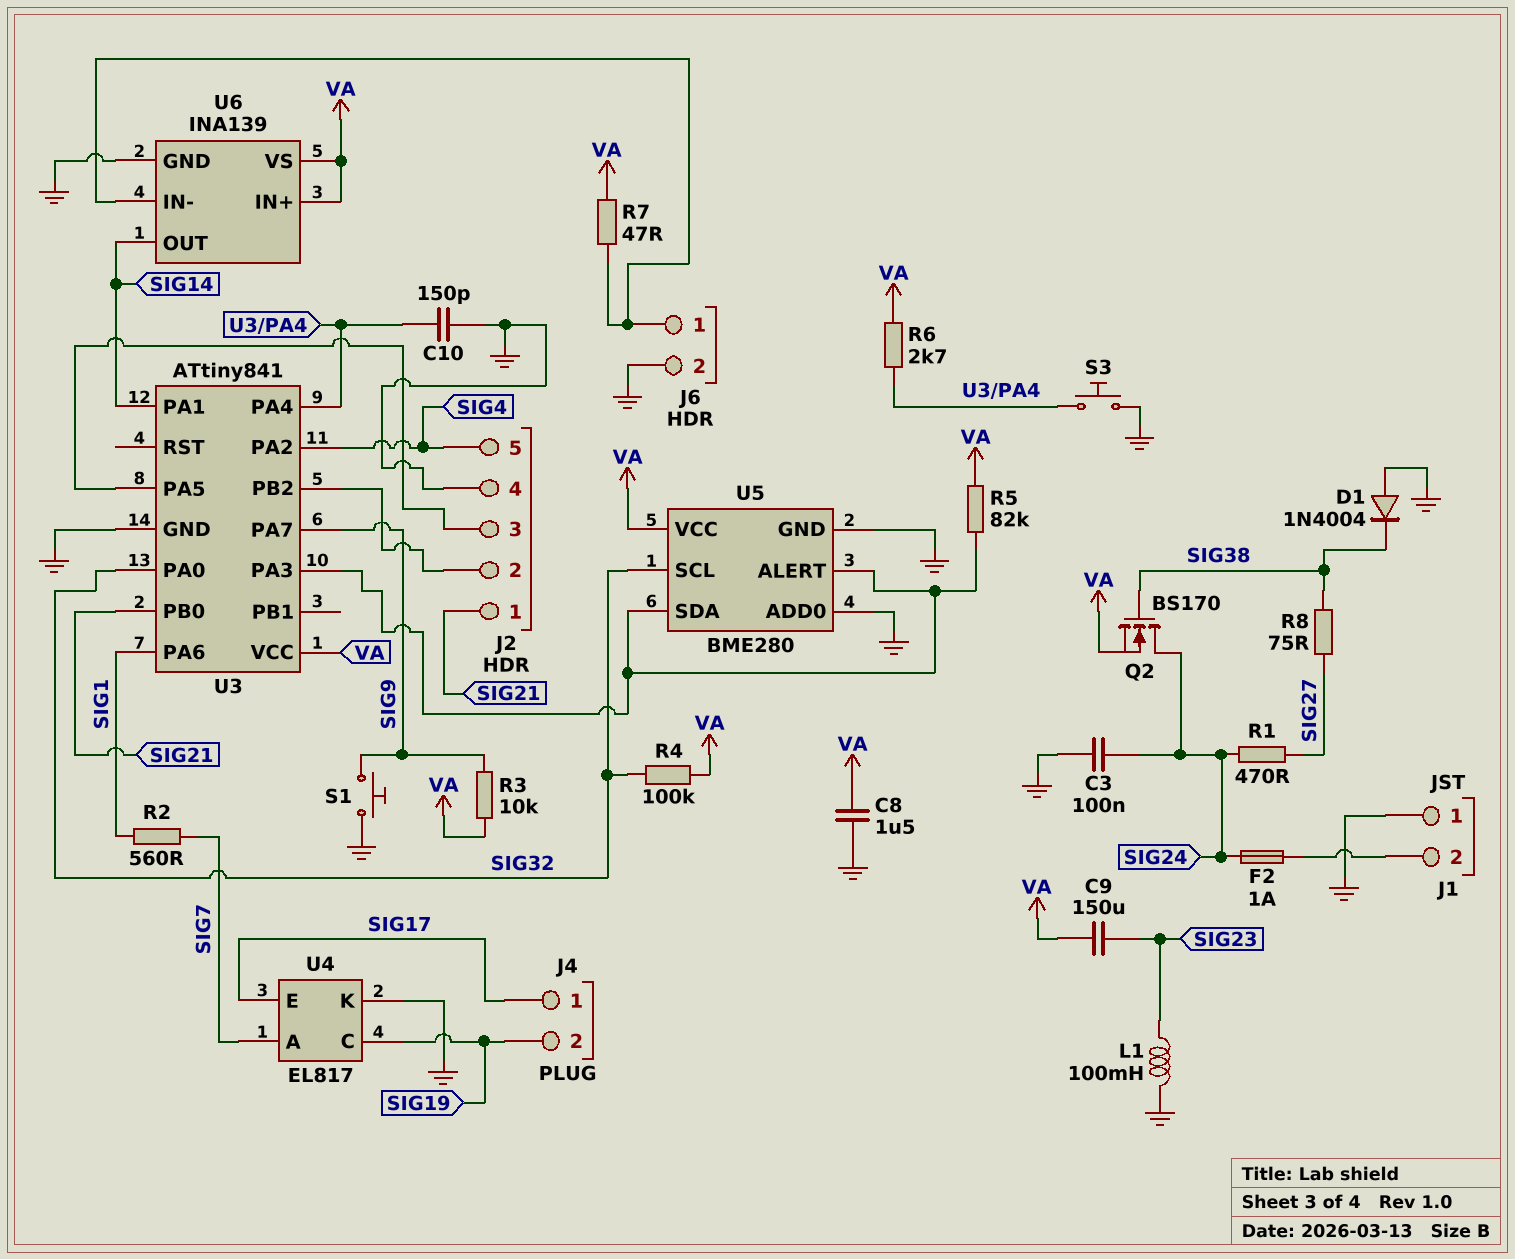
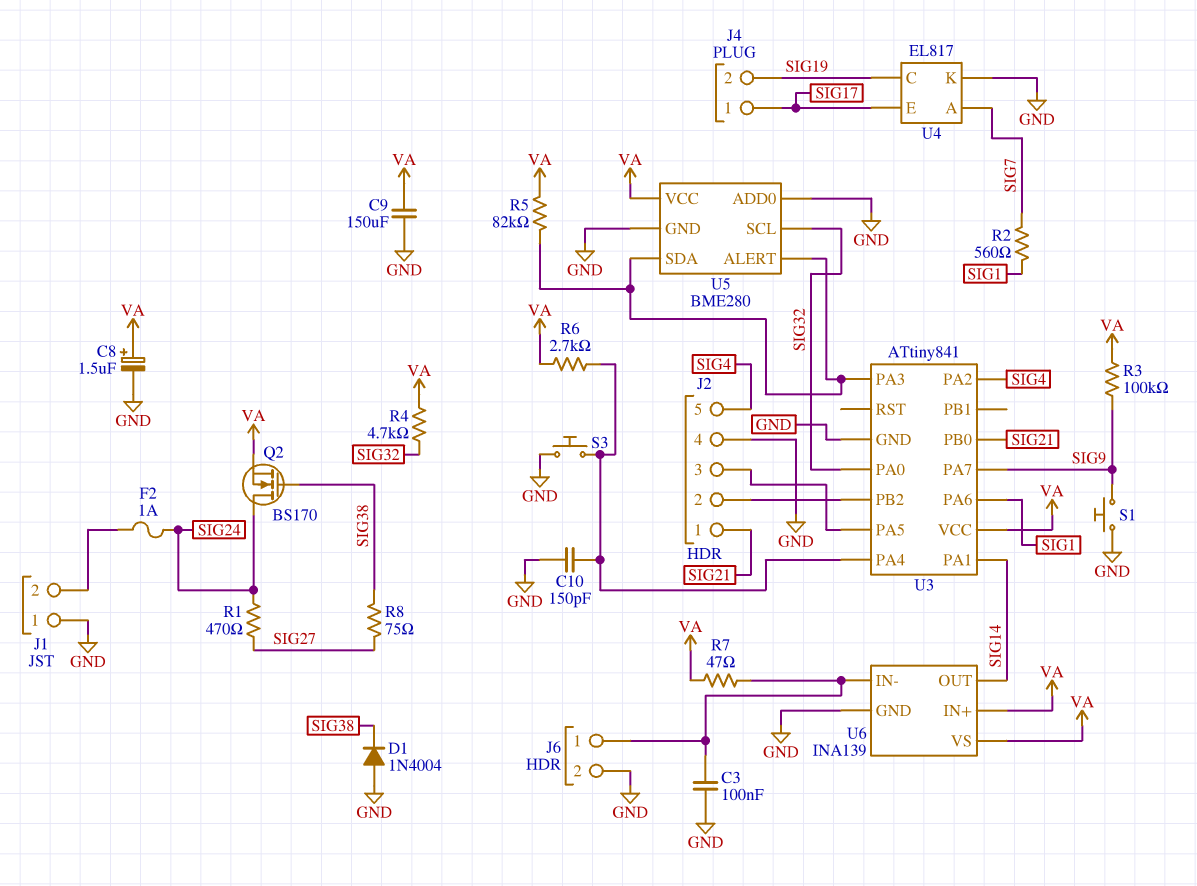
C3: 100nF (GND, SIG24) -> 100nF (GND, J6/1)
C8: 1.5uF (GND, VA) -> 1.5uF (plus VA, minus GND)
C9: 150uF (SIG23, VA) -> 150uF (GND, VA)
L1: 100mH (GND, SIG23) -> none
R3: 10k (SIG9, VA) -> 100k (SIG9, VA)
R4: 100k (SIG32, VA) -> 4.7k (SIG32, VA)

